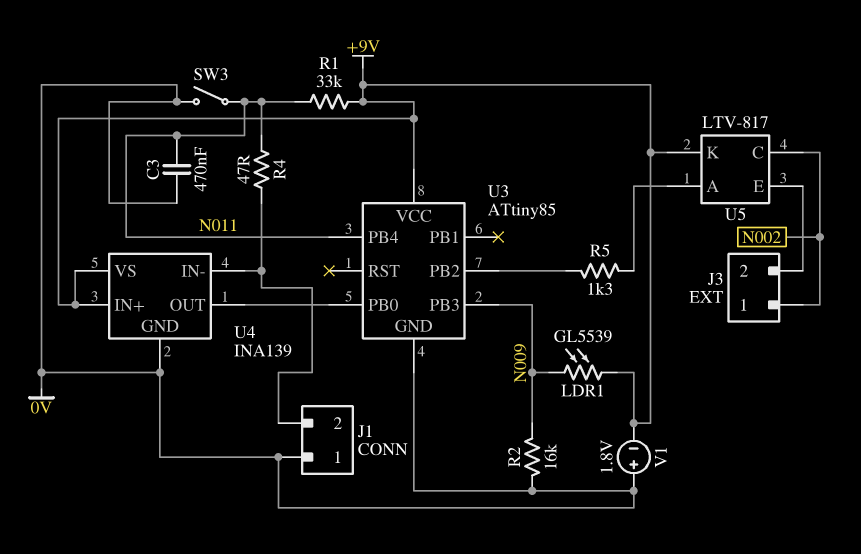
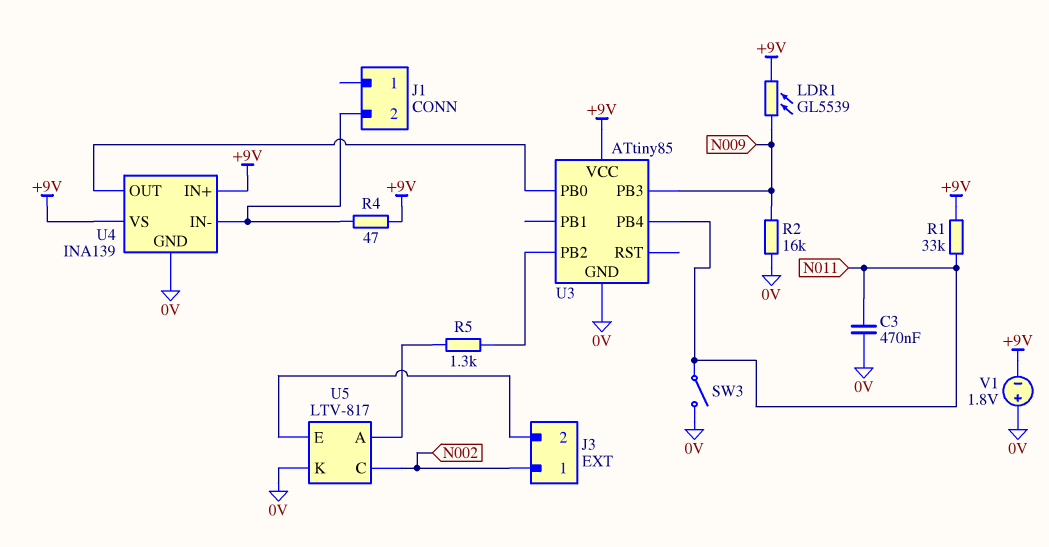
J1 pin 1: 0V -> none
R4: 47 (J1/2, N011) -> 47 (+9V, J1/2)
U5 pin K: +9V -> 0V

